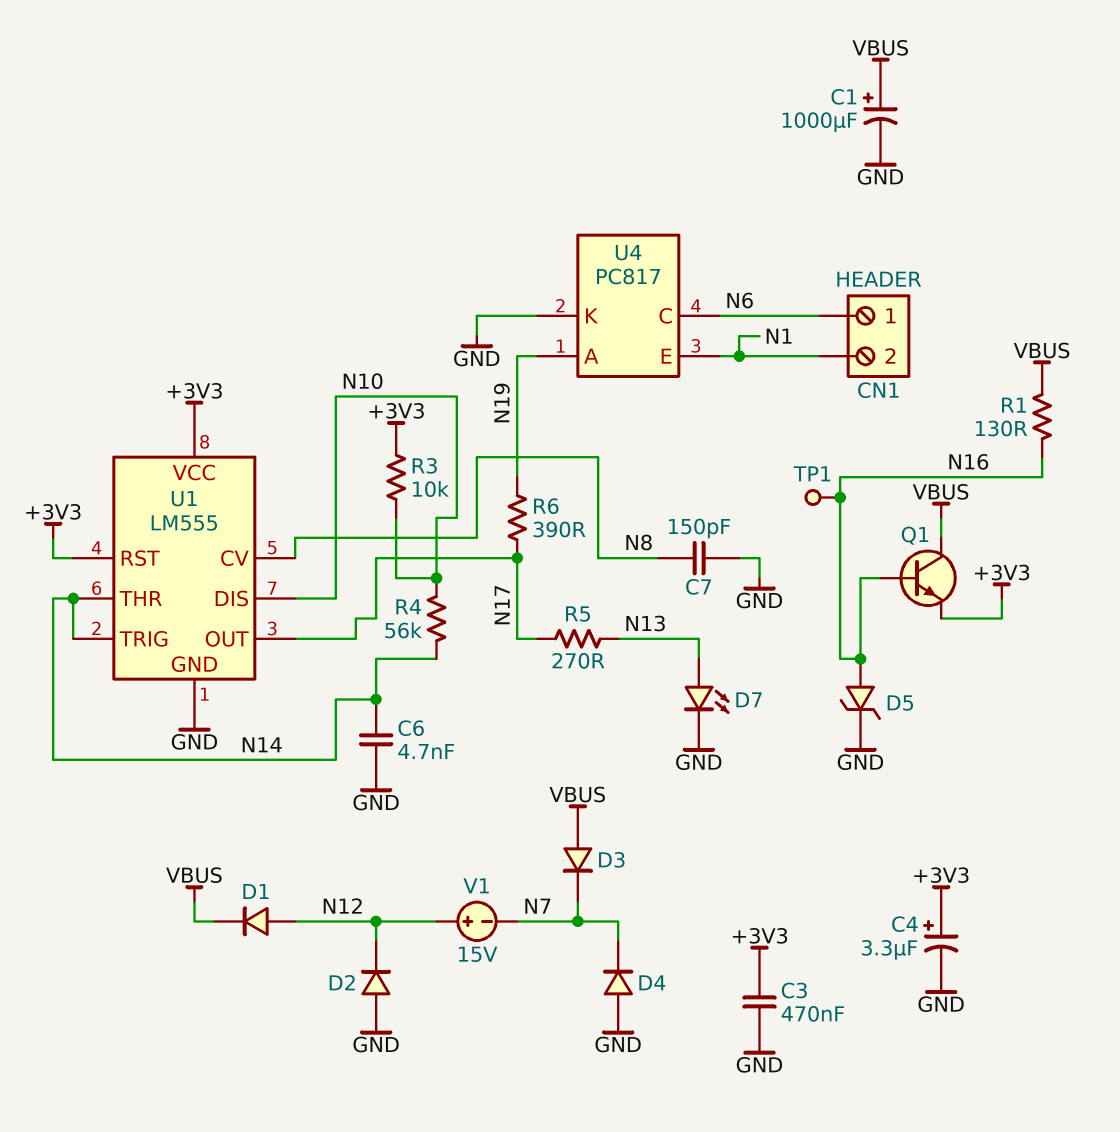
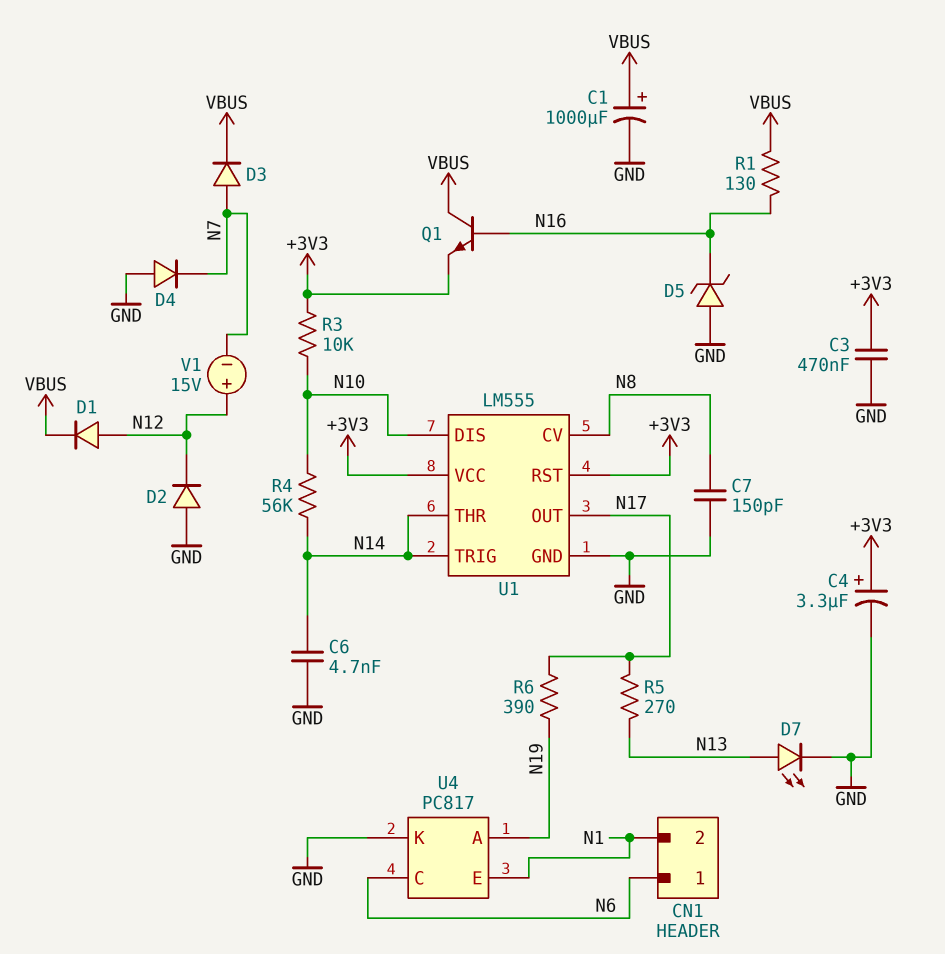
D3: diode (A VBUS, K N7) -> diode (A N7, K VBUS)
D5: zener (A N16, K GND) -> zener (A GND, K N16)
TP1: test point (N16) -> none

